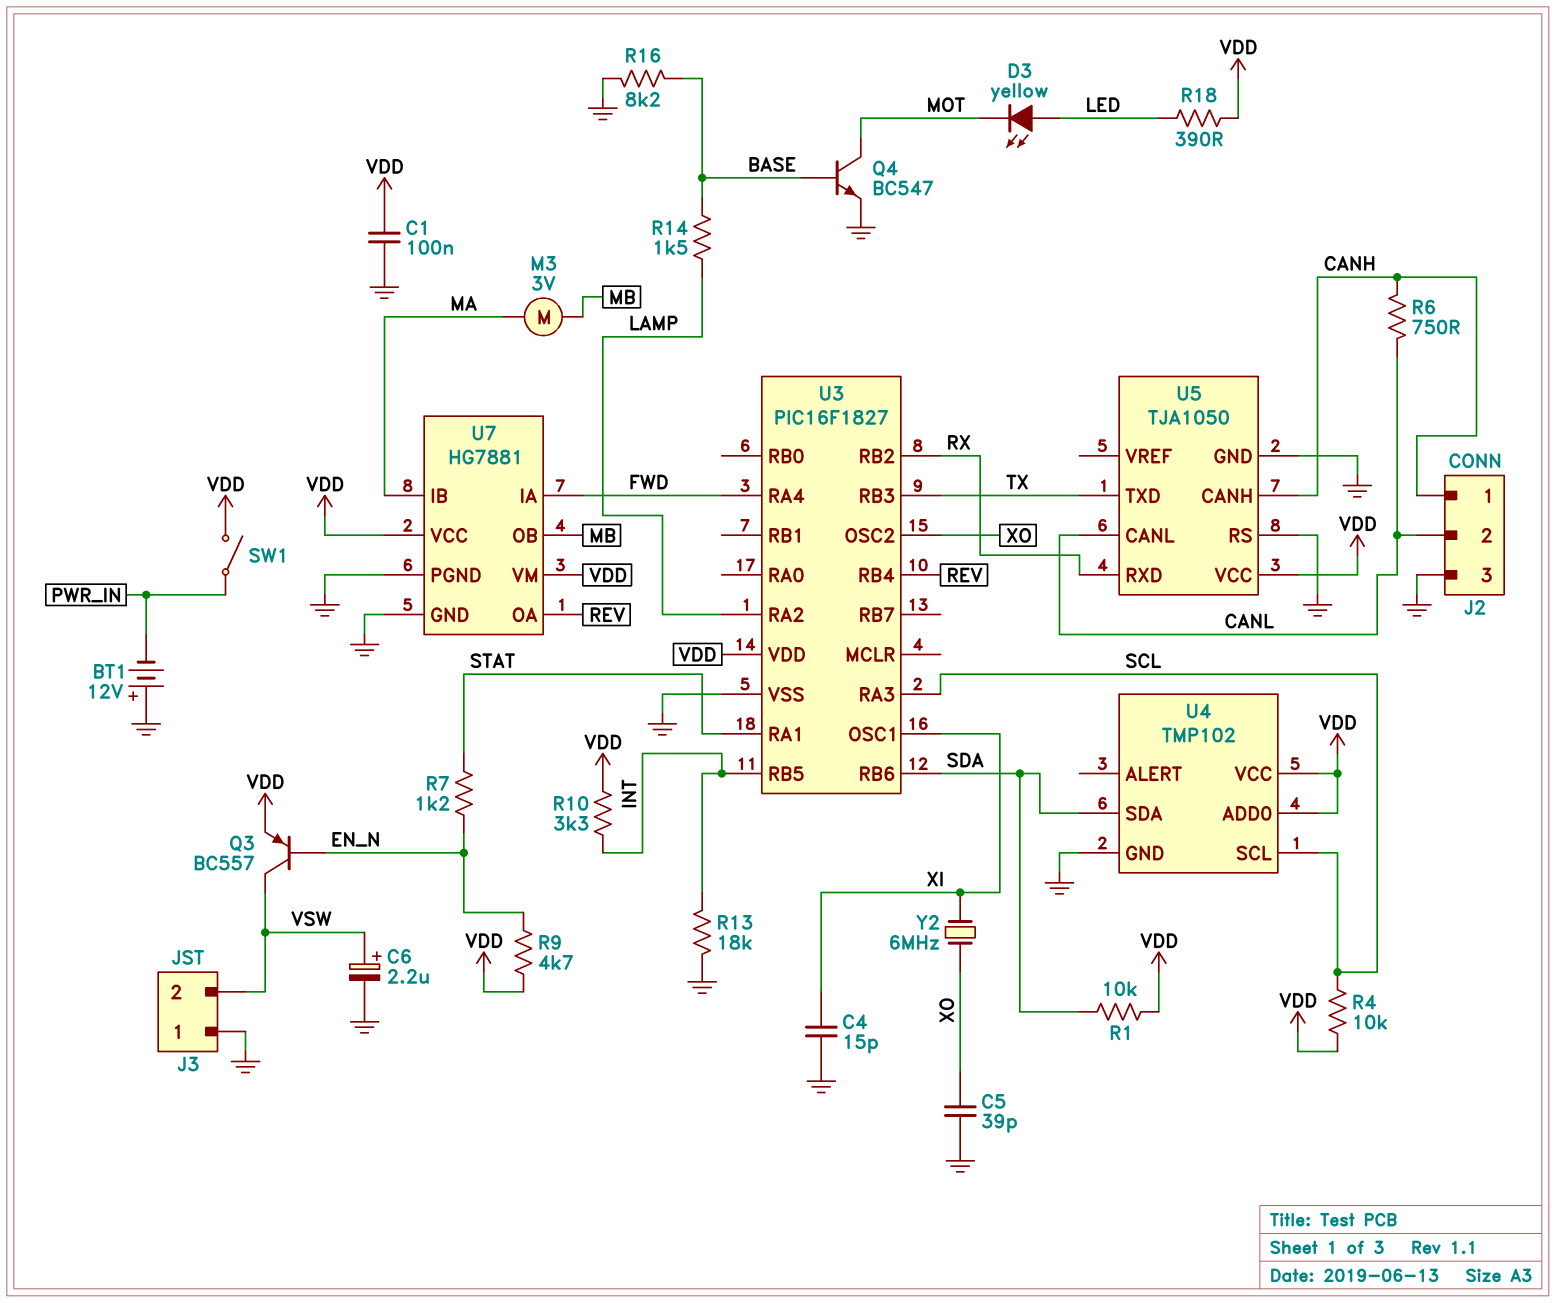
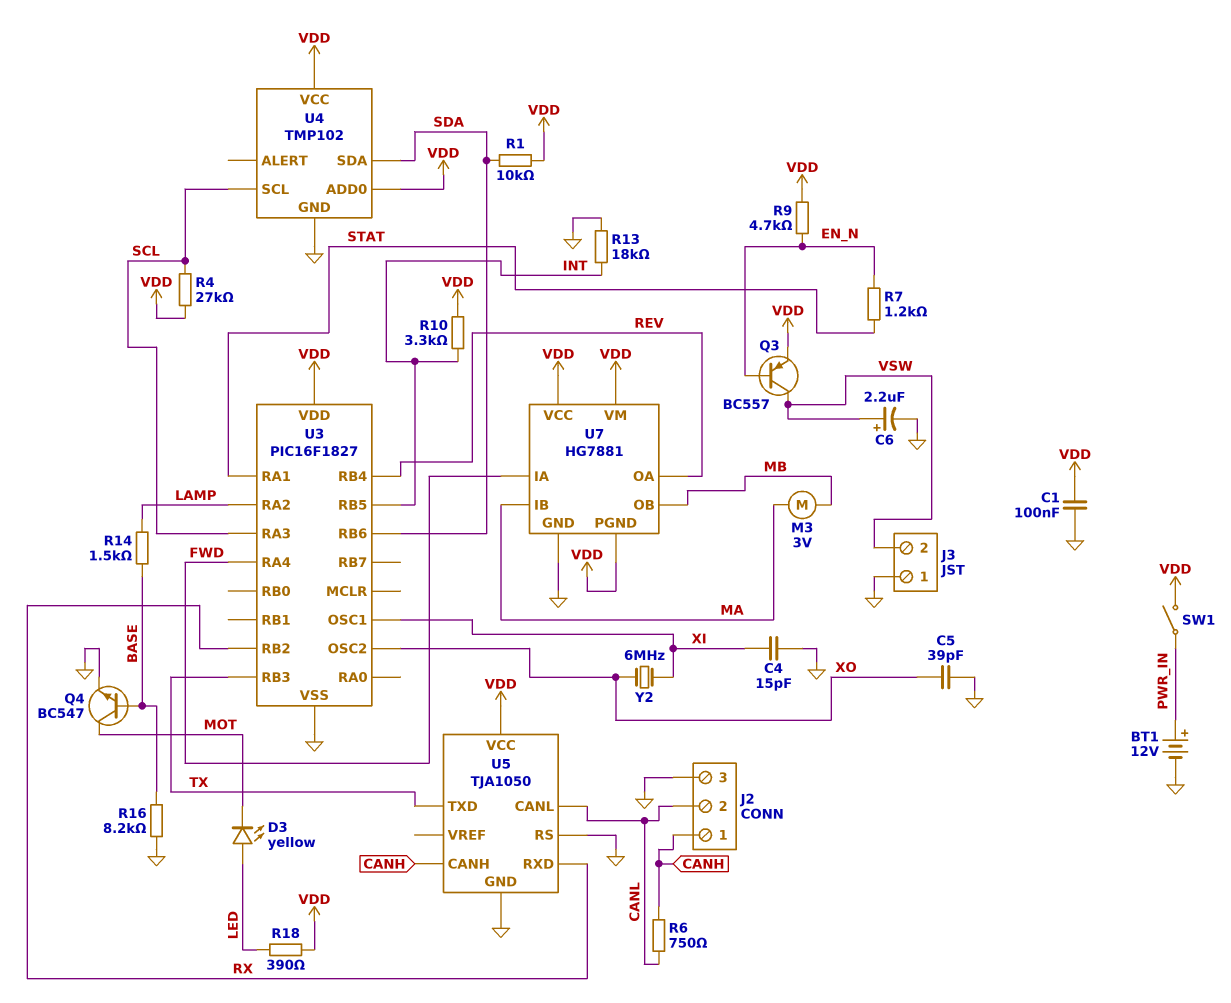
BT1: 12V (plus GND, minus PWR_IN) -> 12V (plus PWR_IN, minus GND)
R4: 10k (SCL, VDD) -> 27k (SCL, VDD)
U7 pin PGND: GND -> VDD

